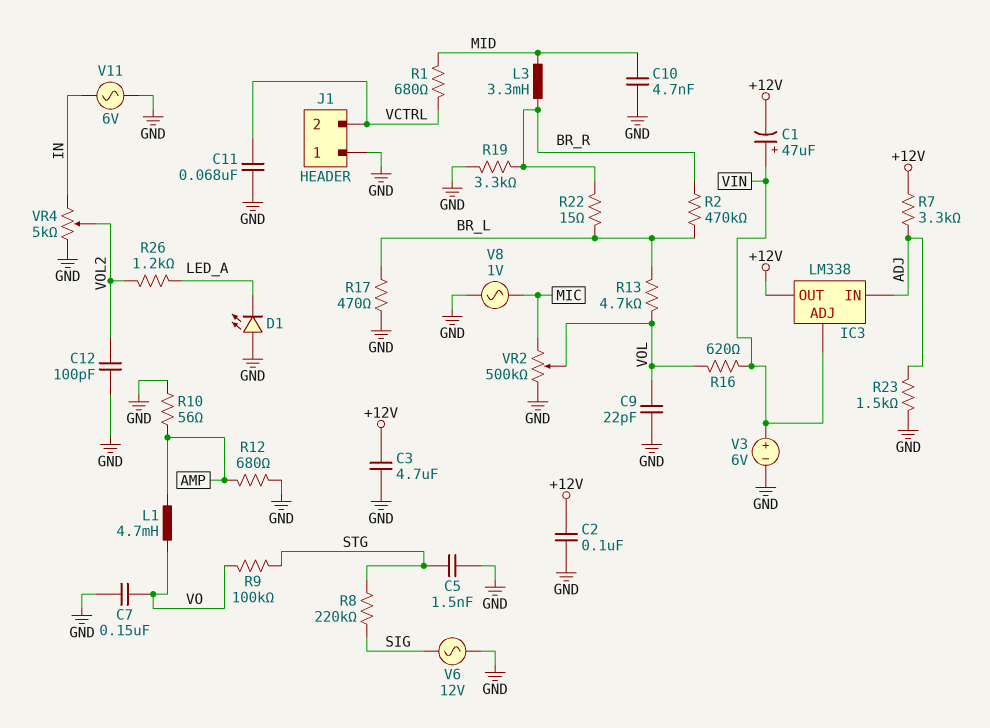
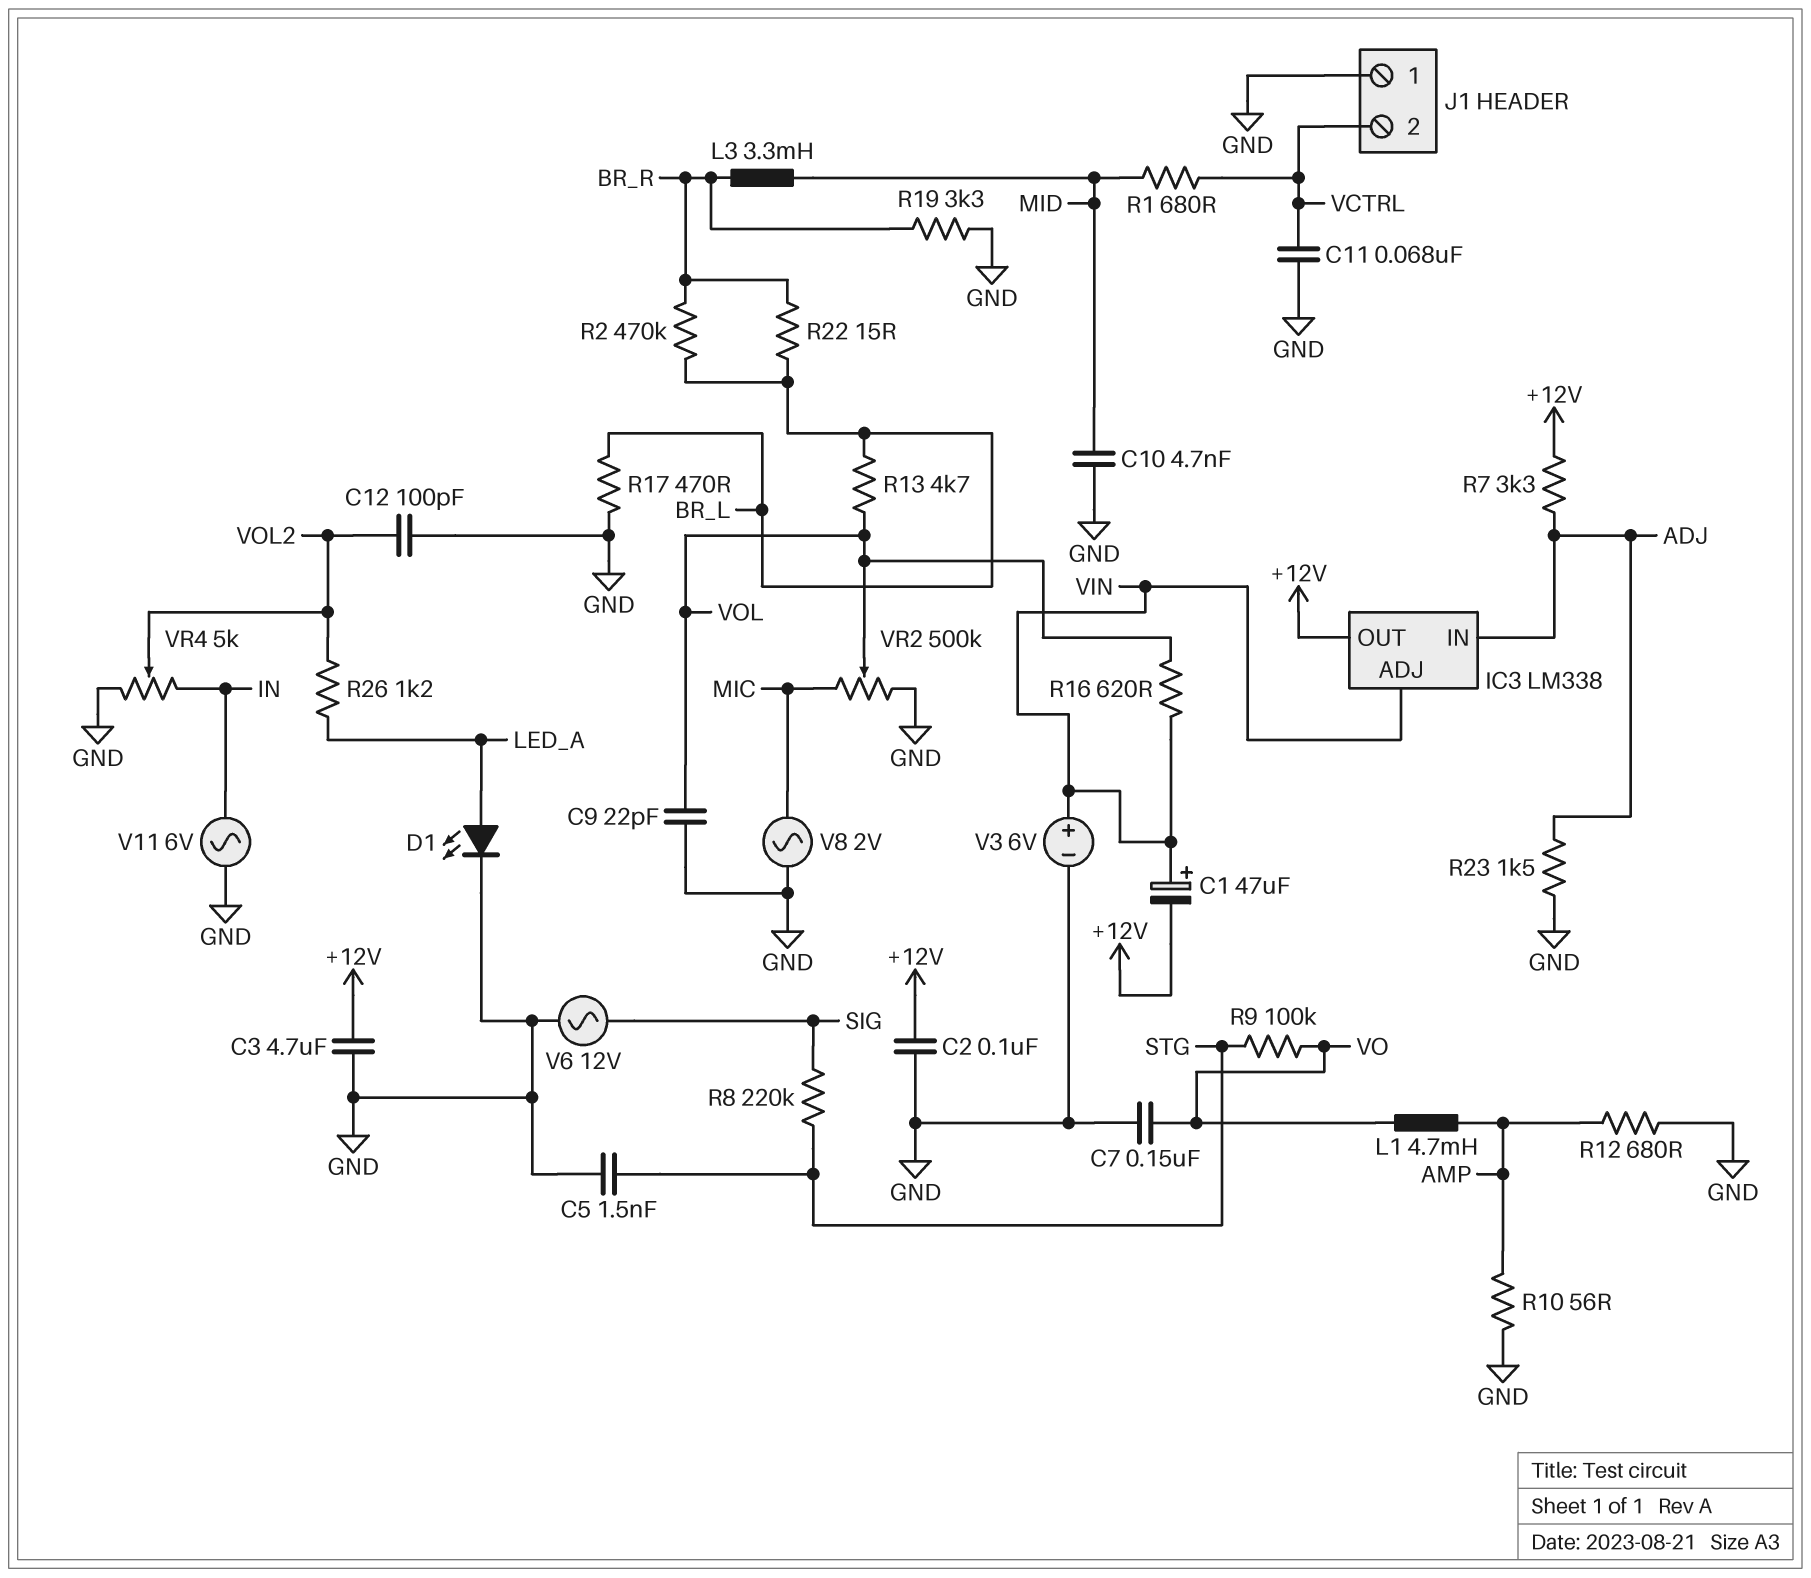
D1: LED (A GND, K LED_A) -> LED (A LED_A, K GND)
V8: AC 1V (GND, MIC) -> AC 2V (GND, MIC)

